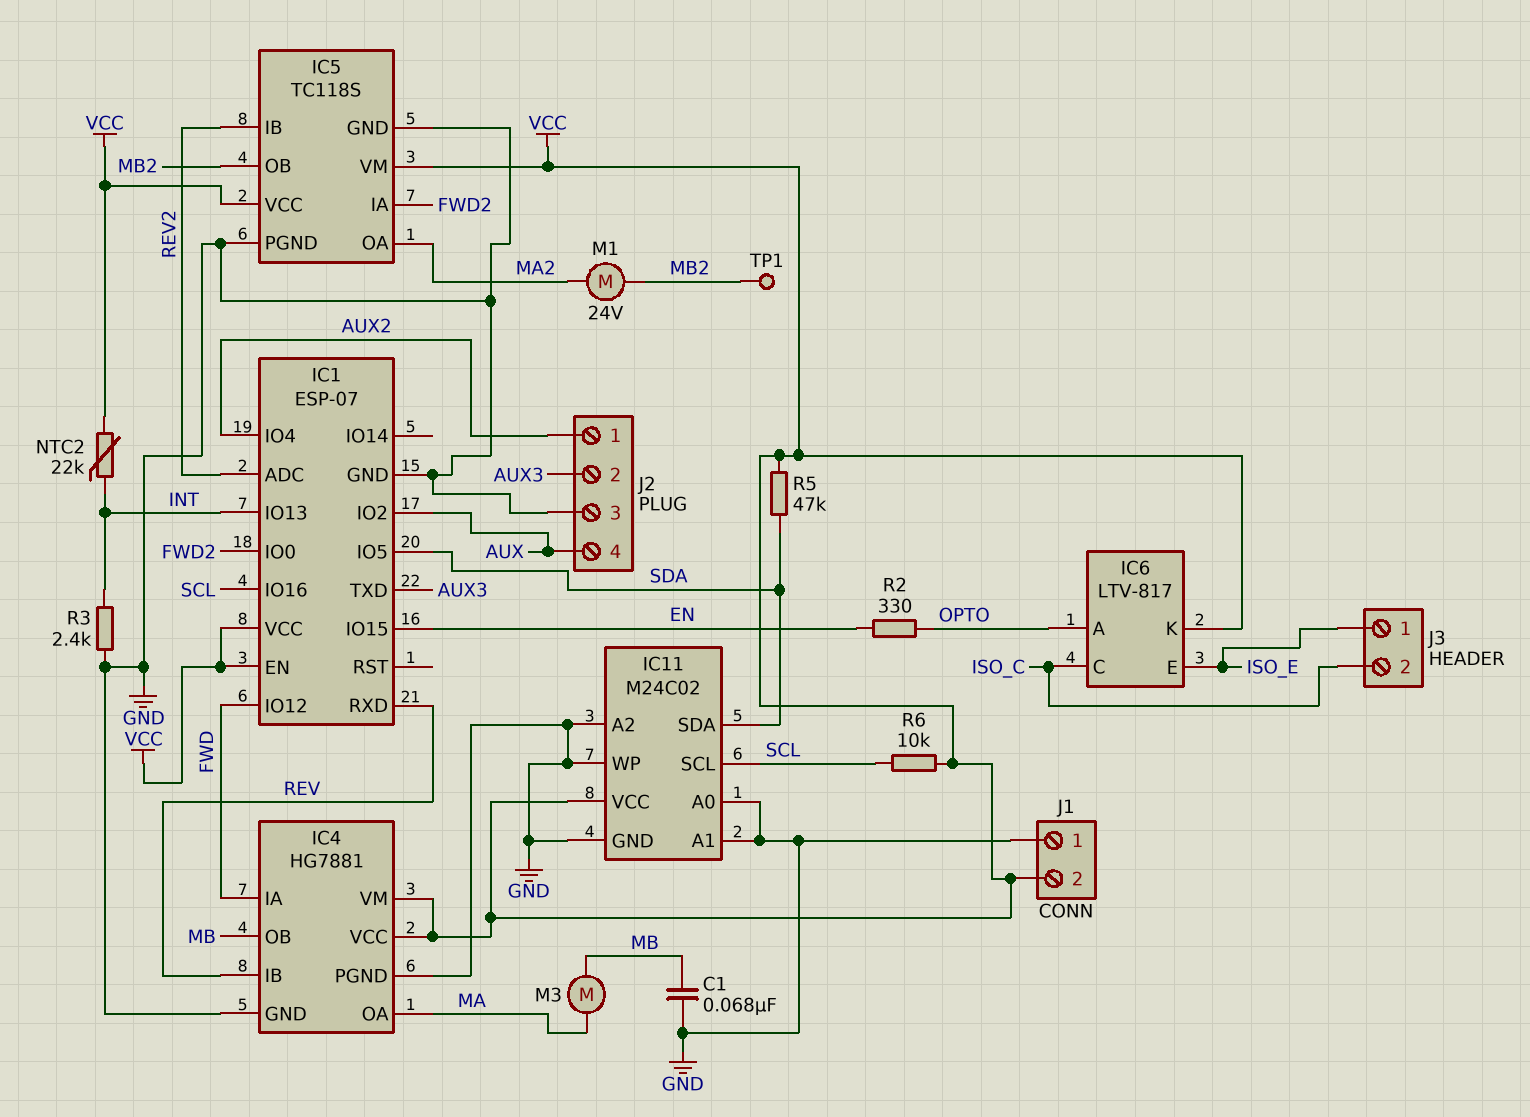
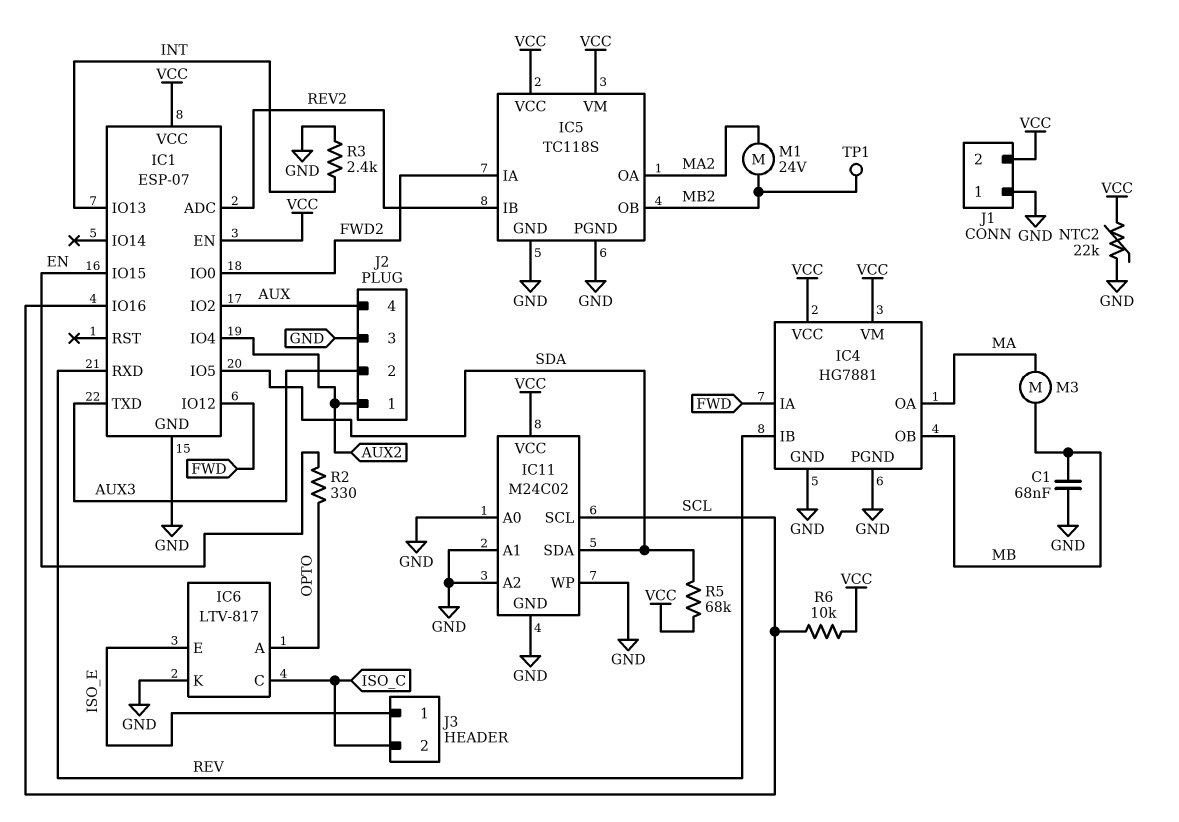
IC6 pin K: VCC -> GND
NTC2: 22k (INT, VCC) -> 22k (GND, VCC)
R5: 47k (SDA, VCC) -> 68k (SDA, VCC)

